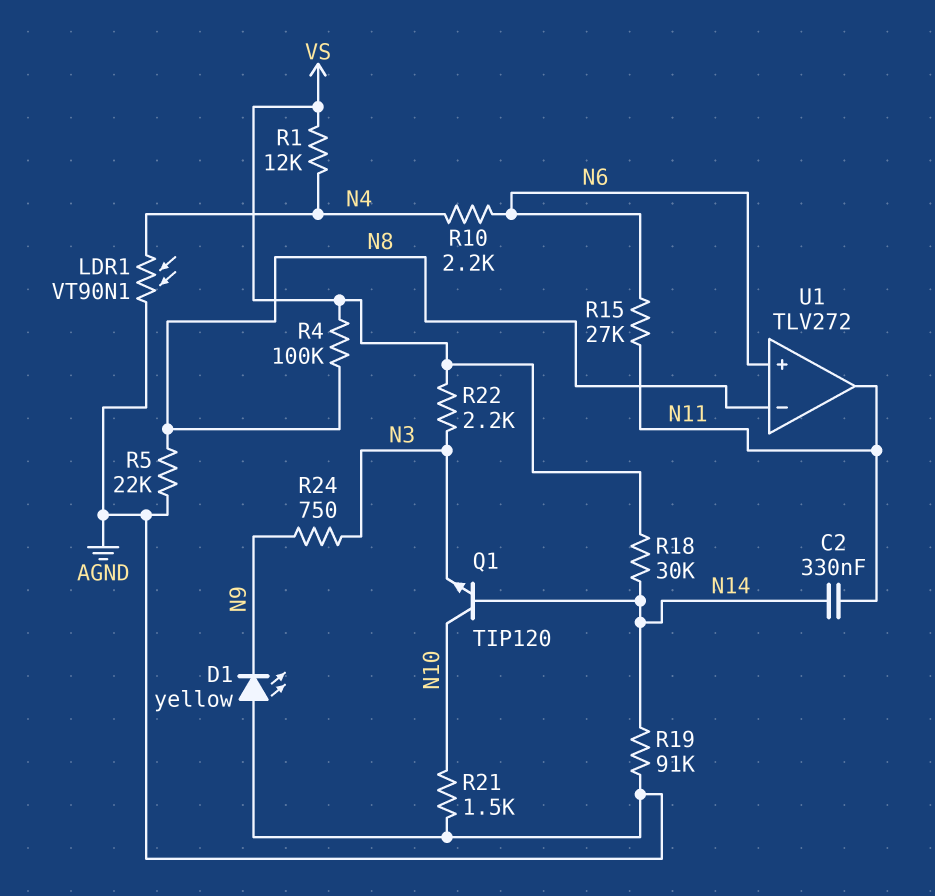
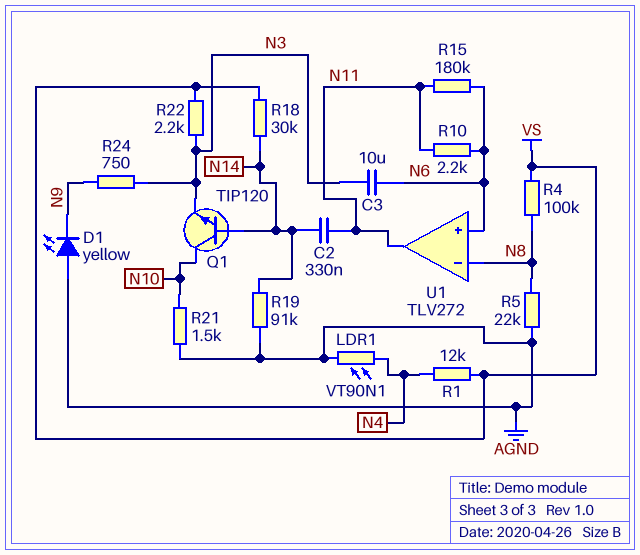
C3: none -> 10uF (N3, N6)
R10: 2.2k (N4, N6) -> 2.2k (N6, N11)
R15: 27k (N6, N11) -> 180k (N6, N11)

